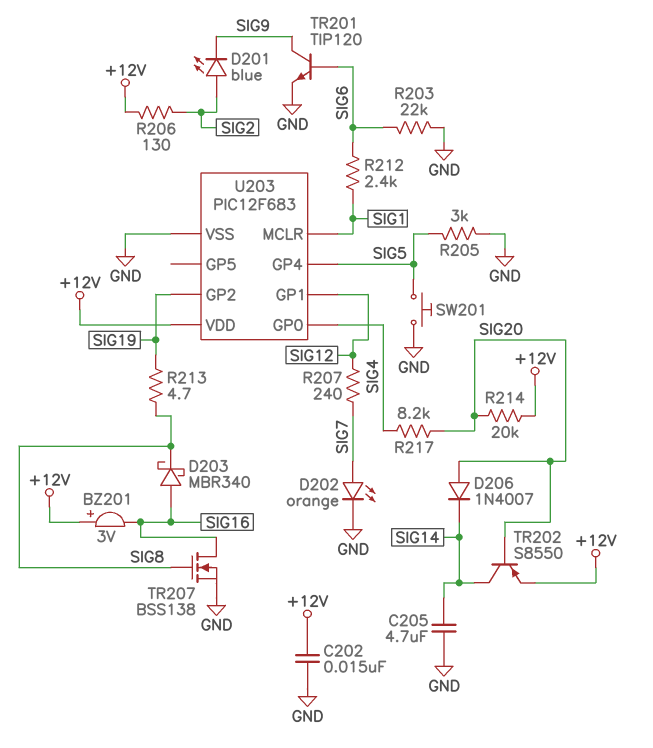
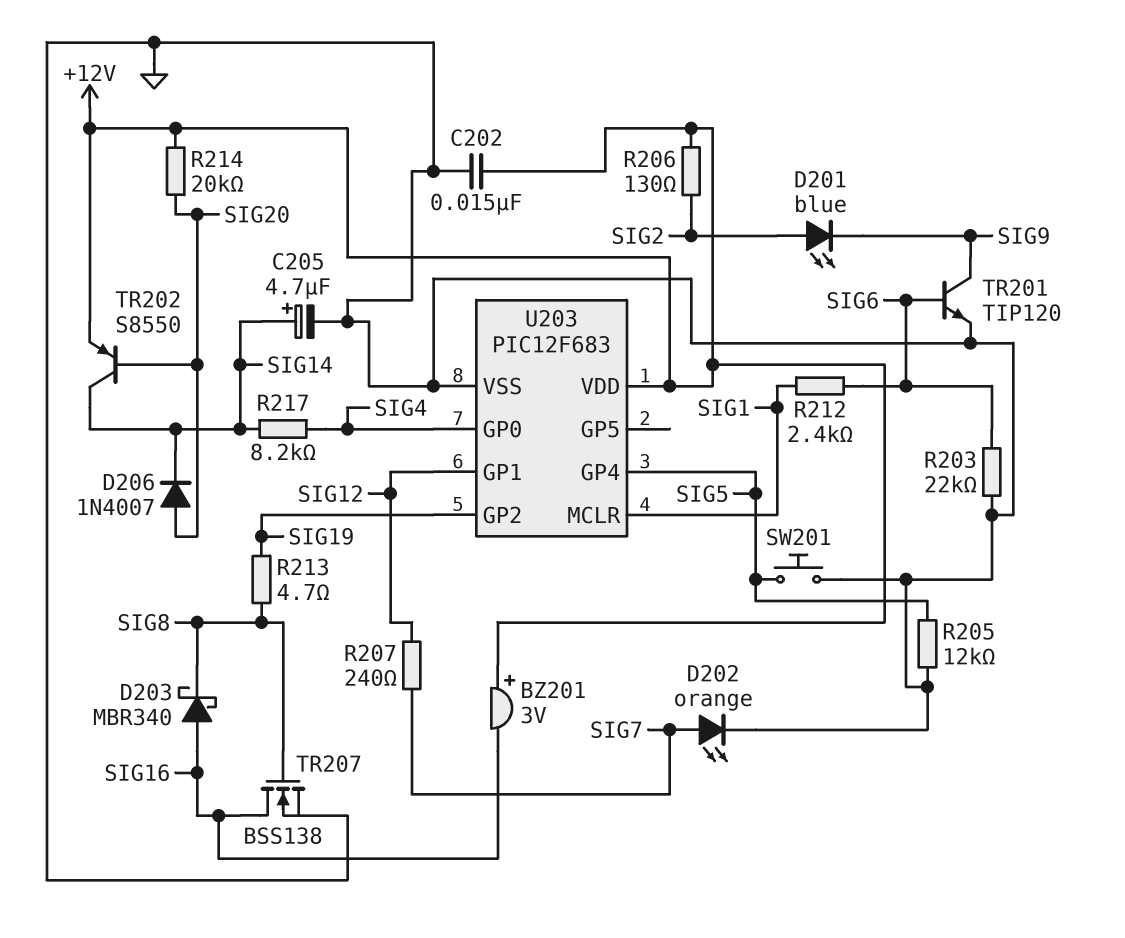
C205: 4.7uF (GND, SIG14) -> 4.7uF (plus SIG14, minus GND)
R205: 3k (GND, SIG5) -> 12k (GND, SIG5)
R217: 8.2k (SIG4, SIG20) -> 8.2k (SIG4, SIG14)

